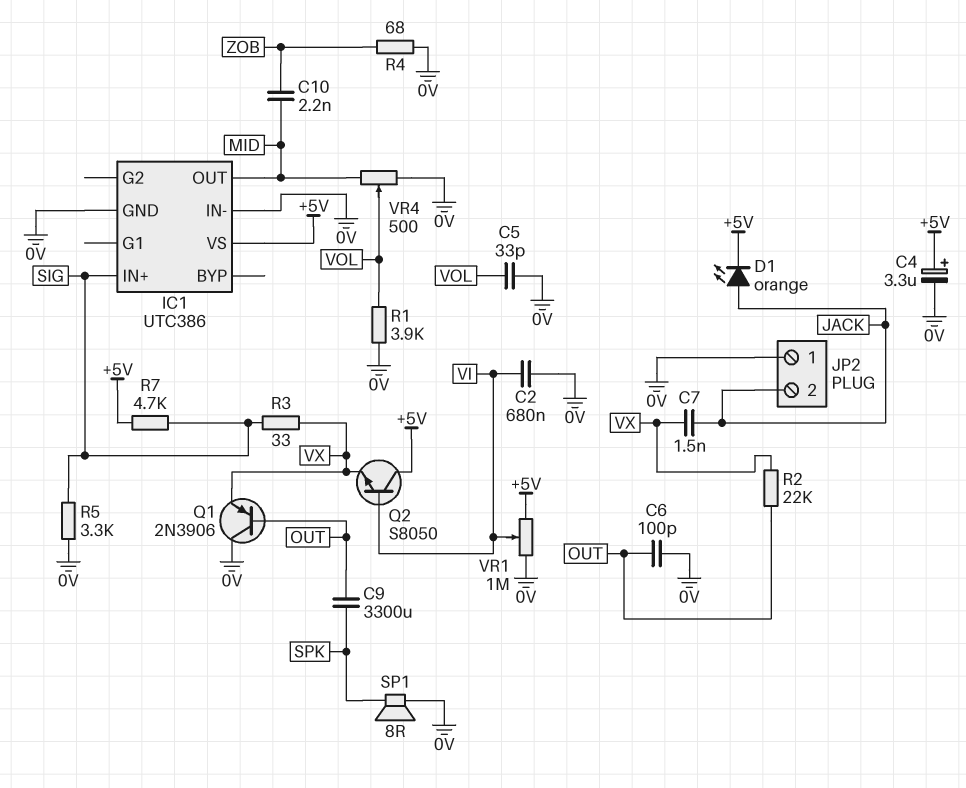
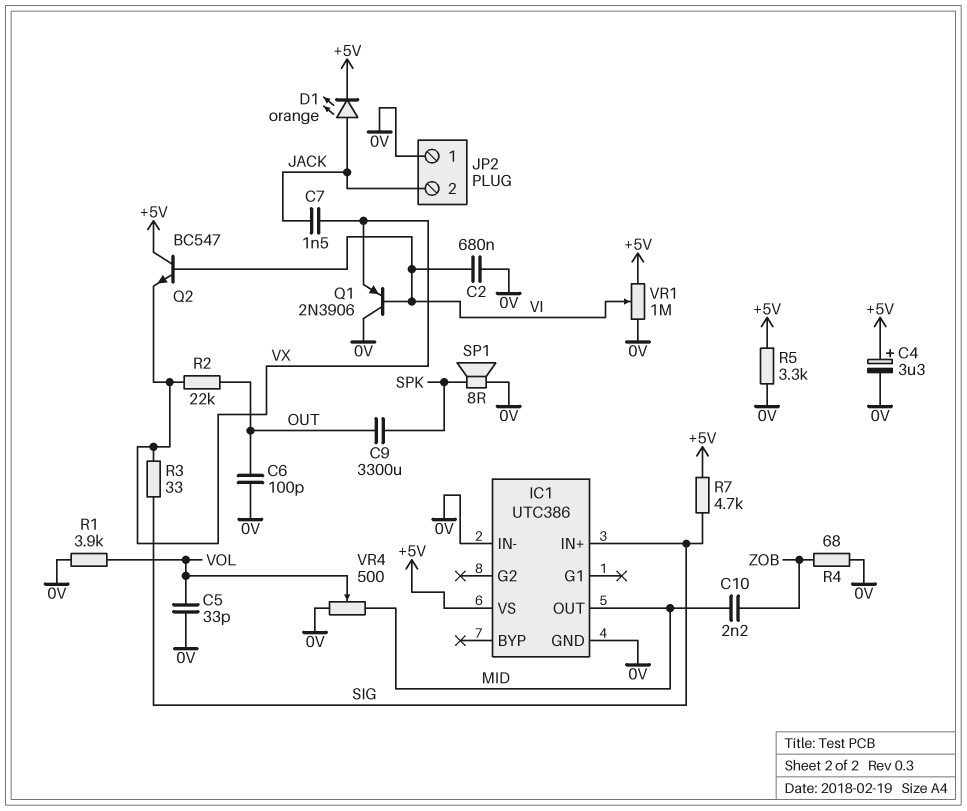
Q1: PNP 2N3906 (B OUT, C 0V, E VX) -> PNP 2N3906 (B VI, C 0V, E VX)
Q2: NPN S8050 (B VI, C +5V, E VX) -> NPN BC547 (B VI, C +5V, E VX)
R5: 3.3k (0V, SIG) -> 3.3k (+5V, 0V)

